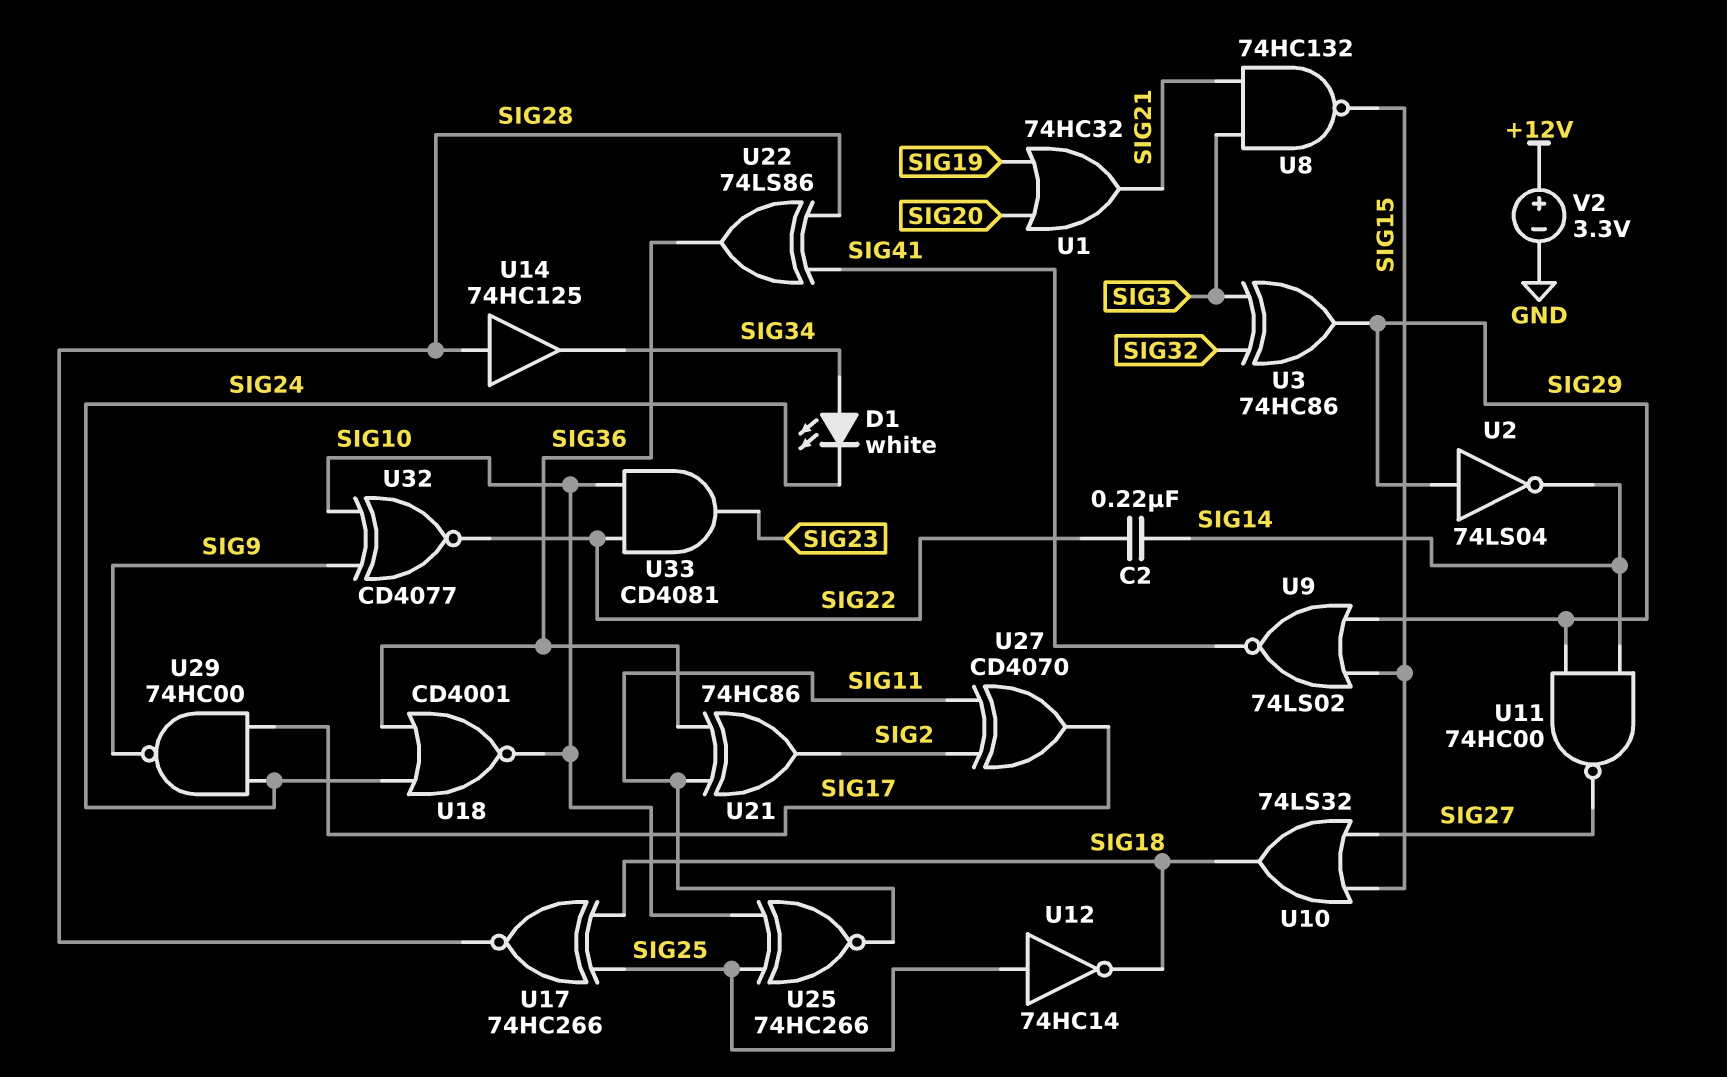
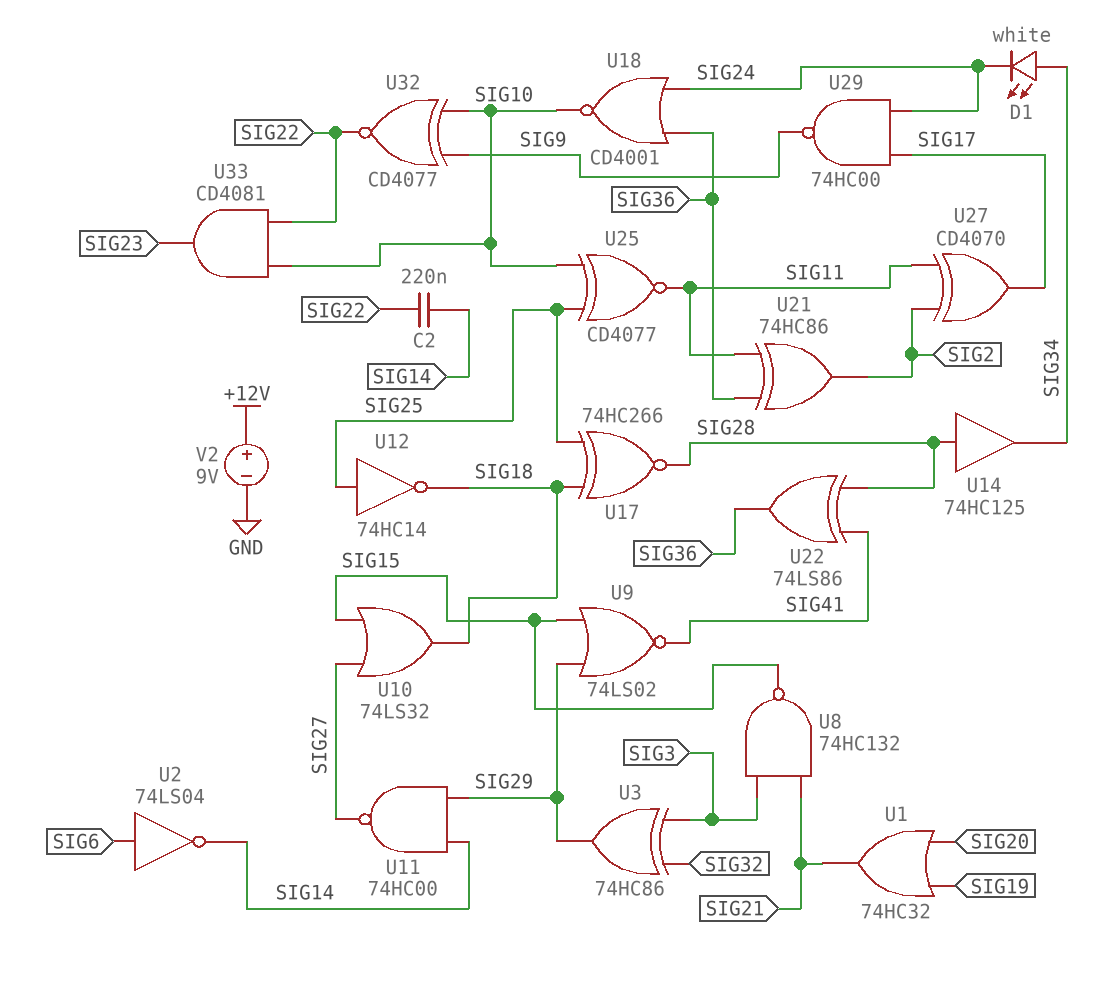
U2: NOT 74LS04 (in SIG29, out SIG14) -> NOT 74LS04 (in SIG6, out SIG14)
U25: XNOR 74HC266 (in SIG10, in SIG25, out SIG11) -> XNOR CD4077 (in SIG10, in SIG25, out SIG11)
V2: 3.3V (plus +12V, minus GND) -> 9V (plus +12V, minus GND)

